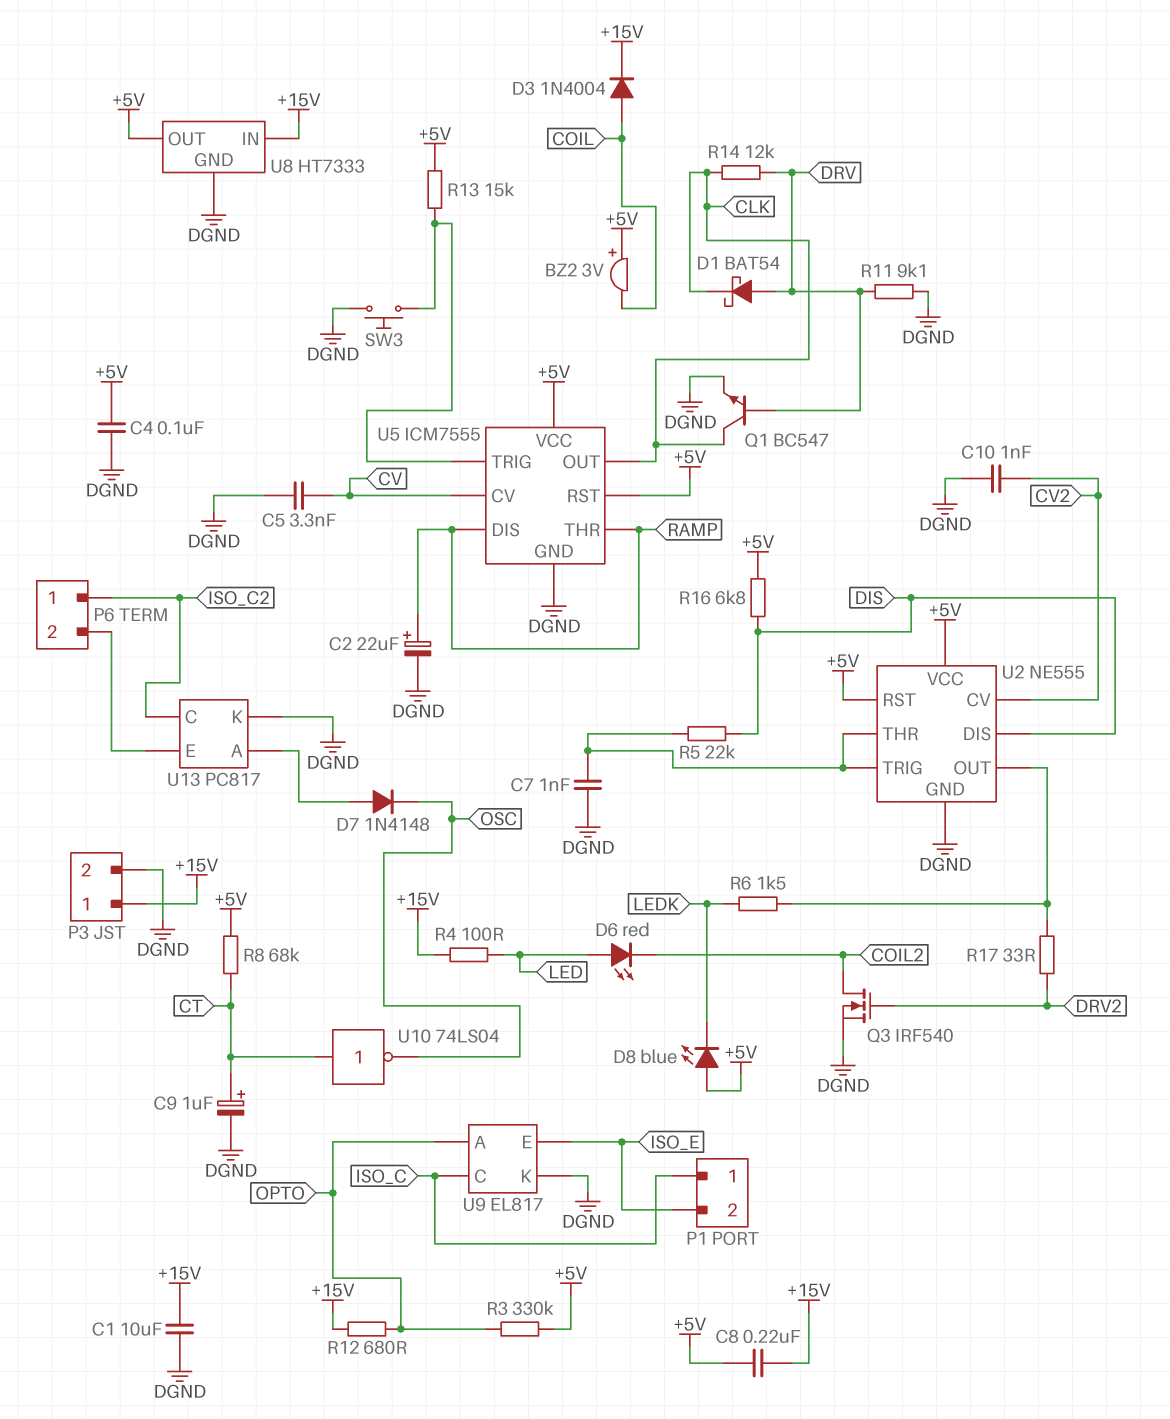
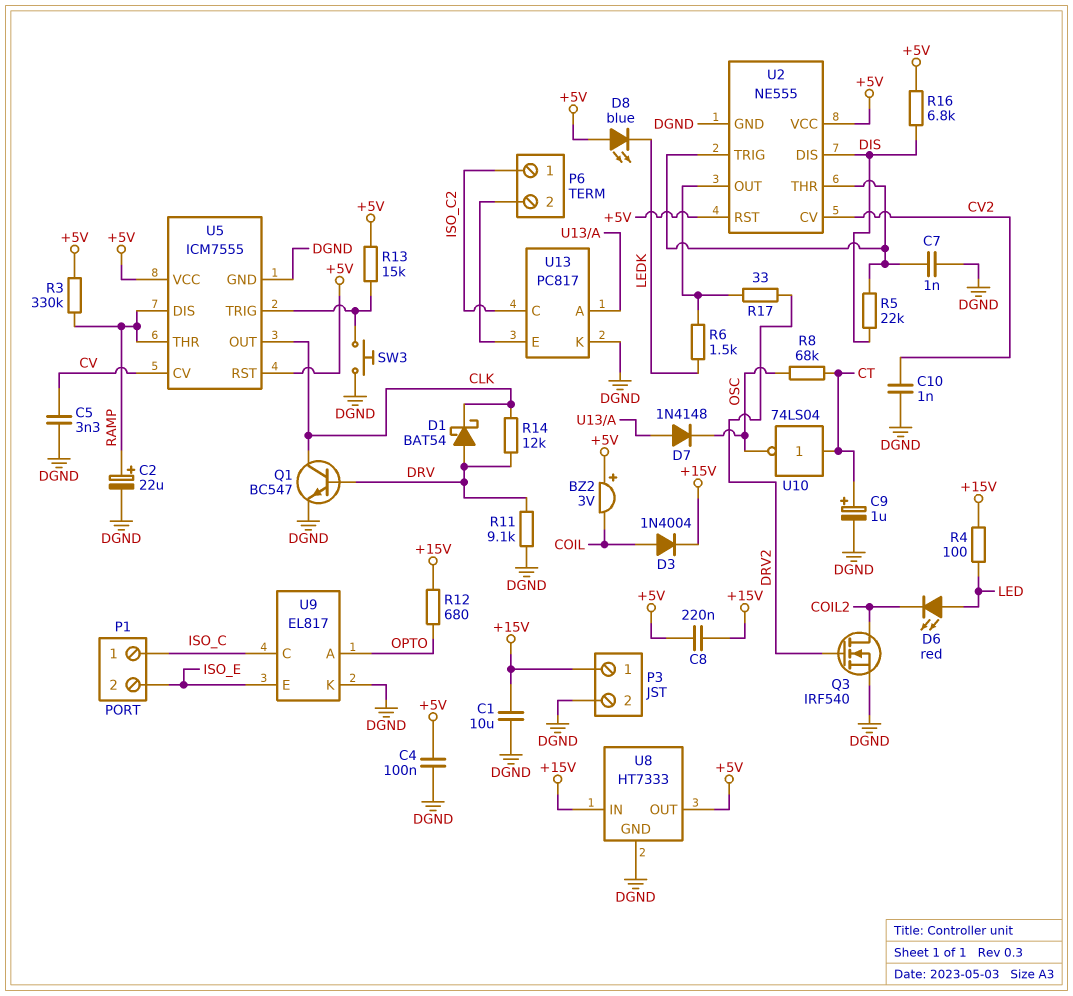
R3: 330k (+5V, OPTO) -> 330k (+5V, RAMP)
R8: 68k (+5V, CT) -> 68k (CT, OSC)

